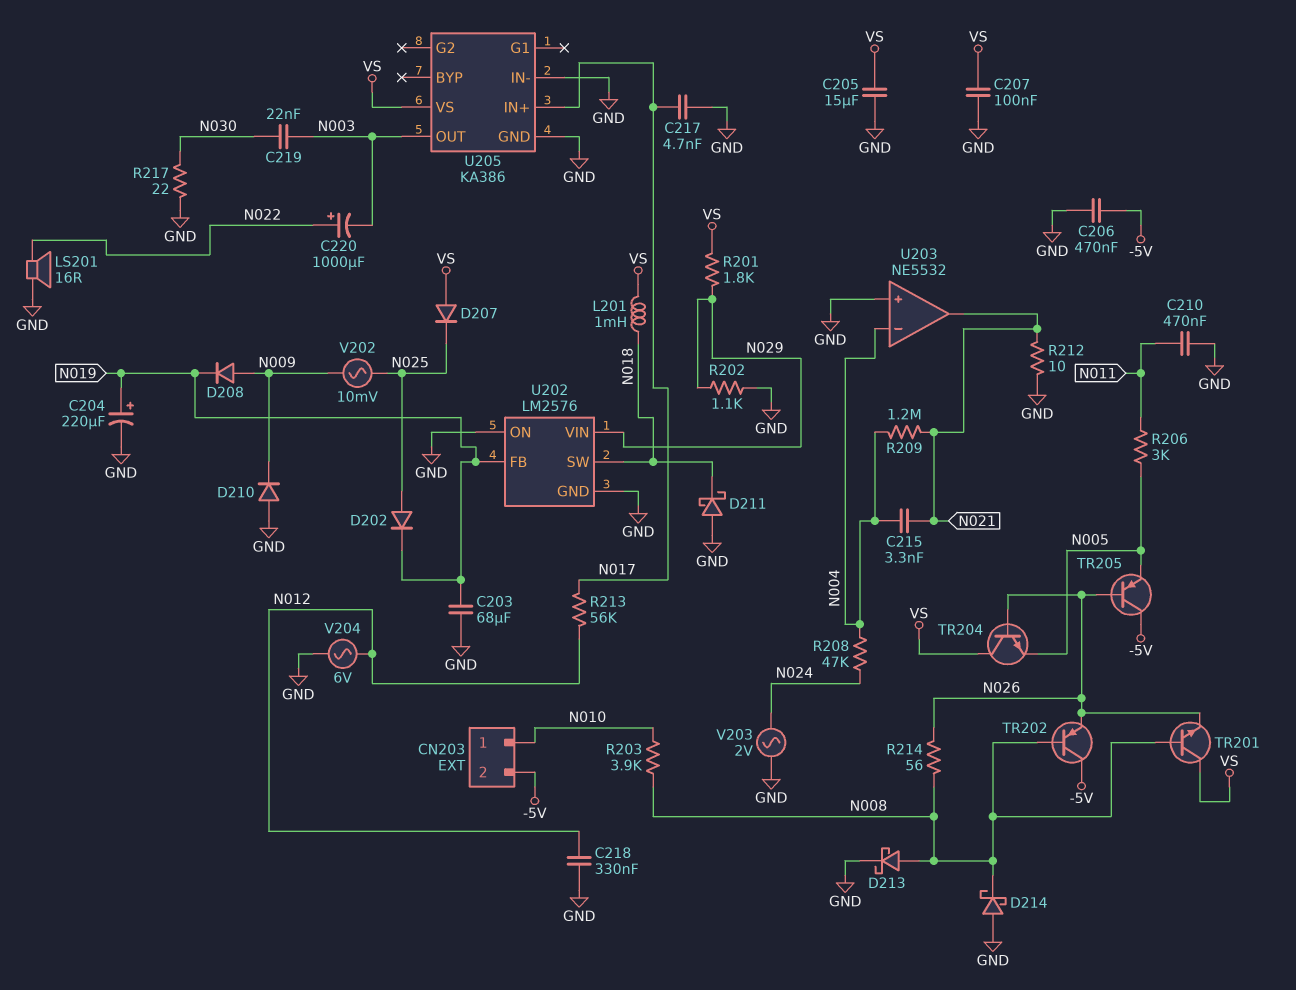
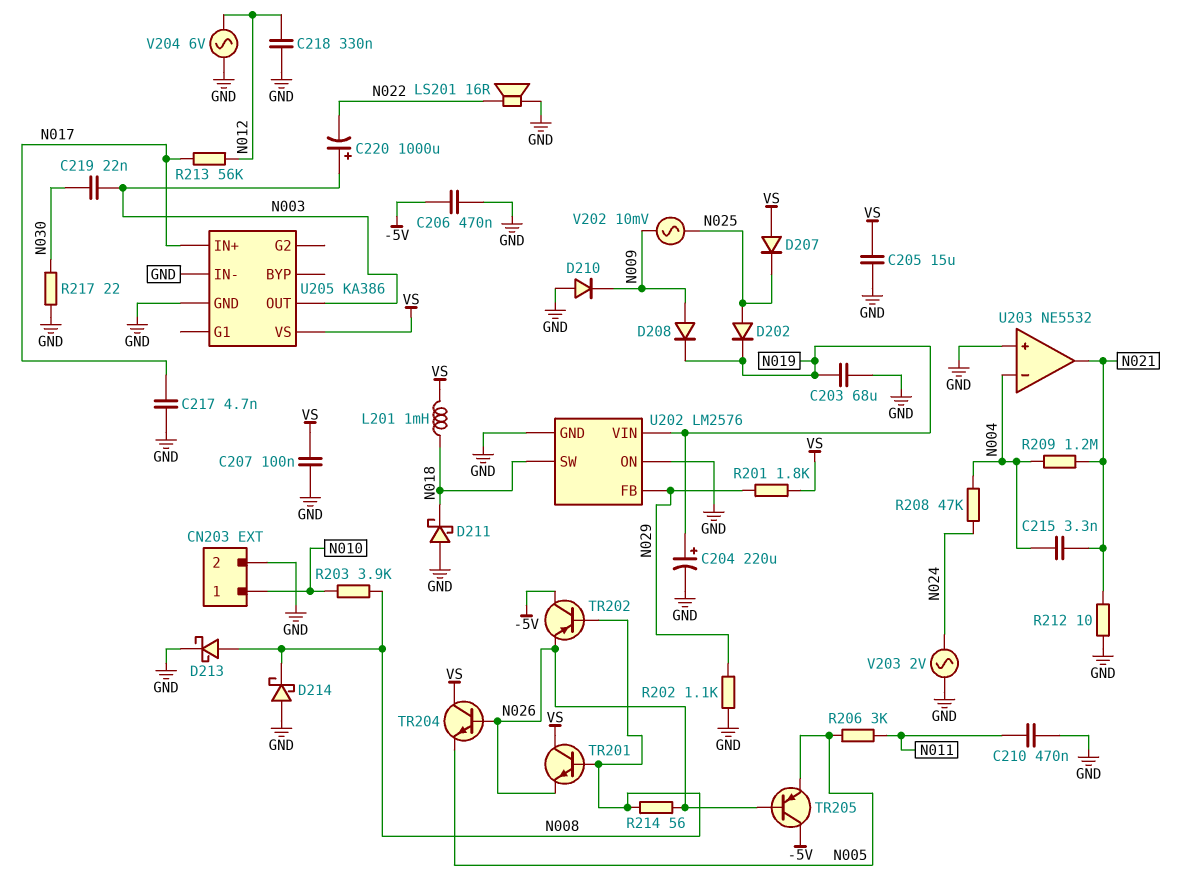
C220: 1000uF (plus N022, minus N003) -> 1000uF (plus N003, minus N022)
CN203 pin 2: -5V -> GND
U202 pin FB: N019 -> N029
U202 pin VIN: N029 -> N019

